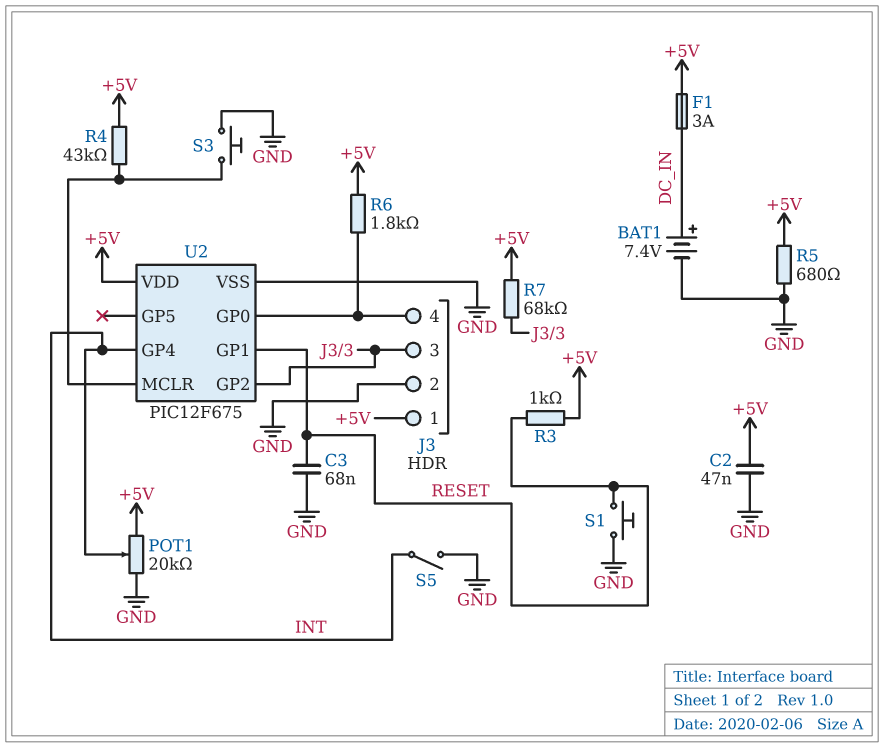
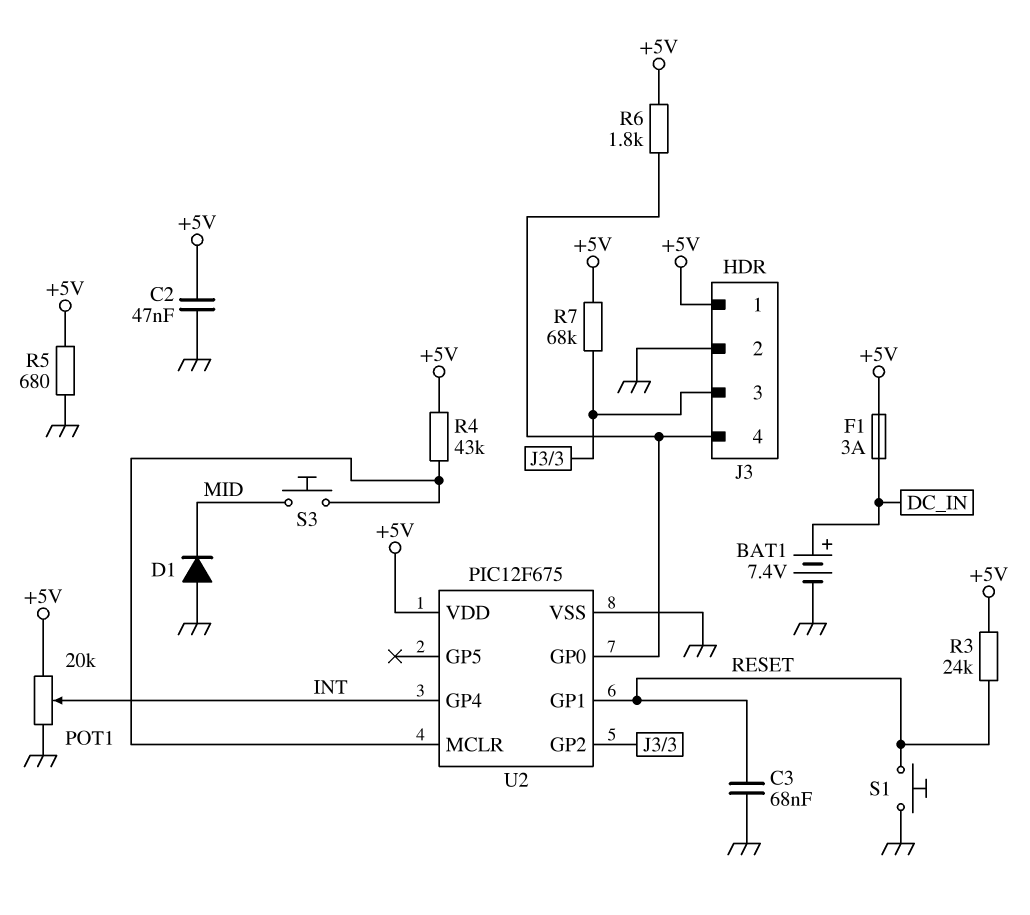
D1: none -> diode (A GND, K MID)
R3: 1k (+5V, RESET) -> 24k (+5V, RESET)
S3: button (GND, U2/MCLR) -> button (MID, U2/MCLR)
S5: switch (GND, INT) -> none

